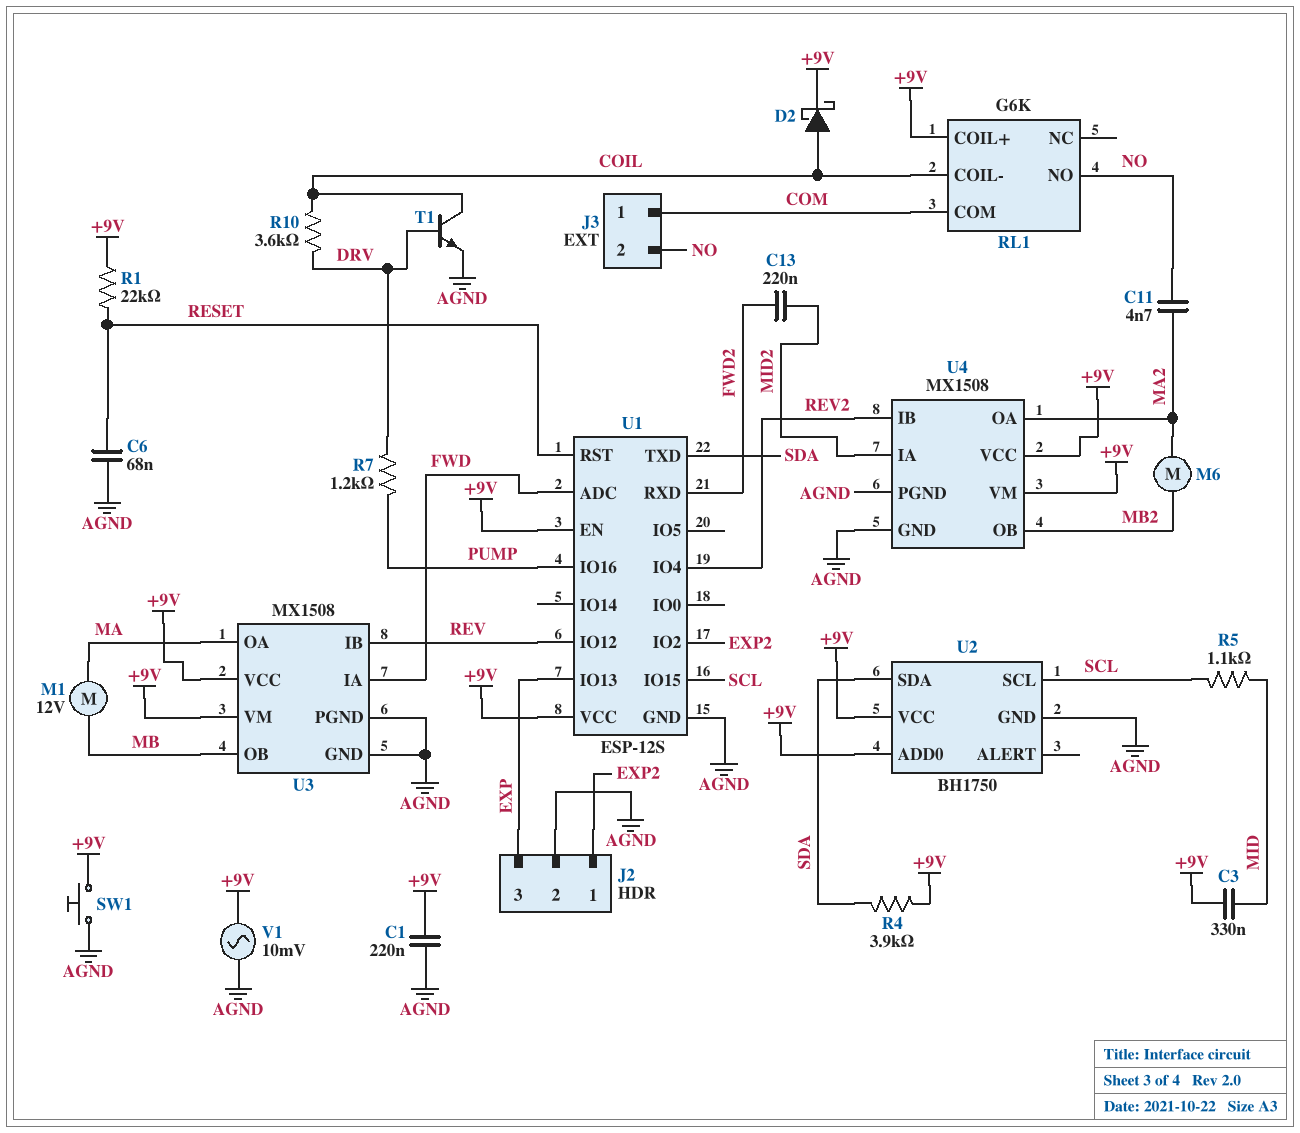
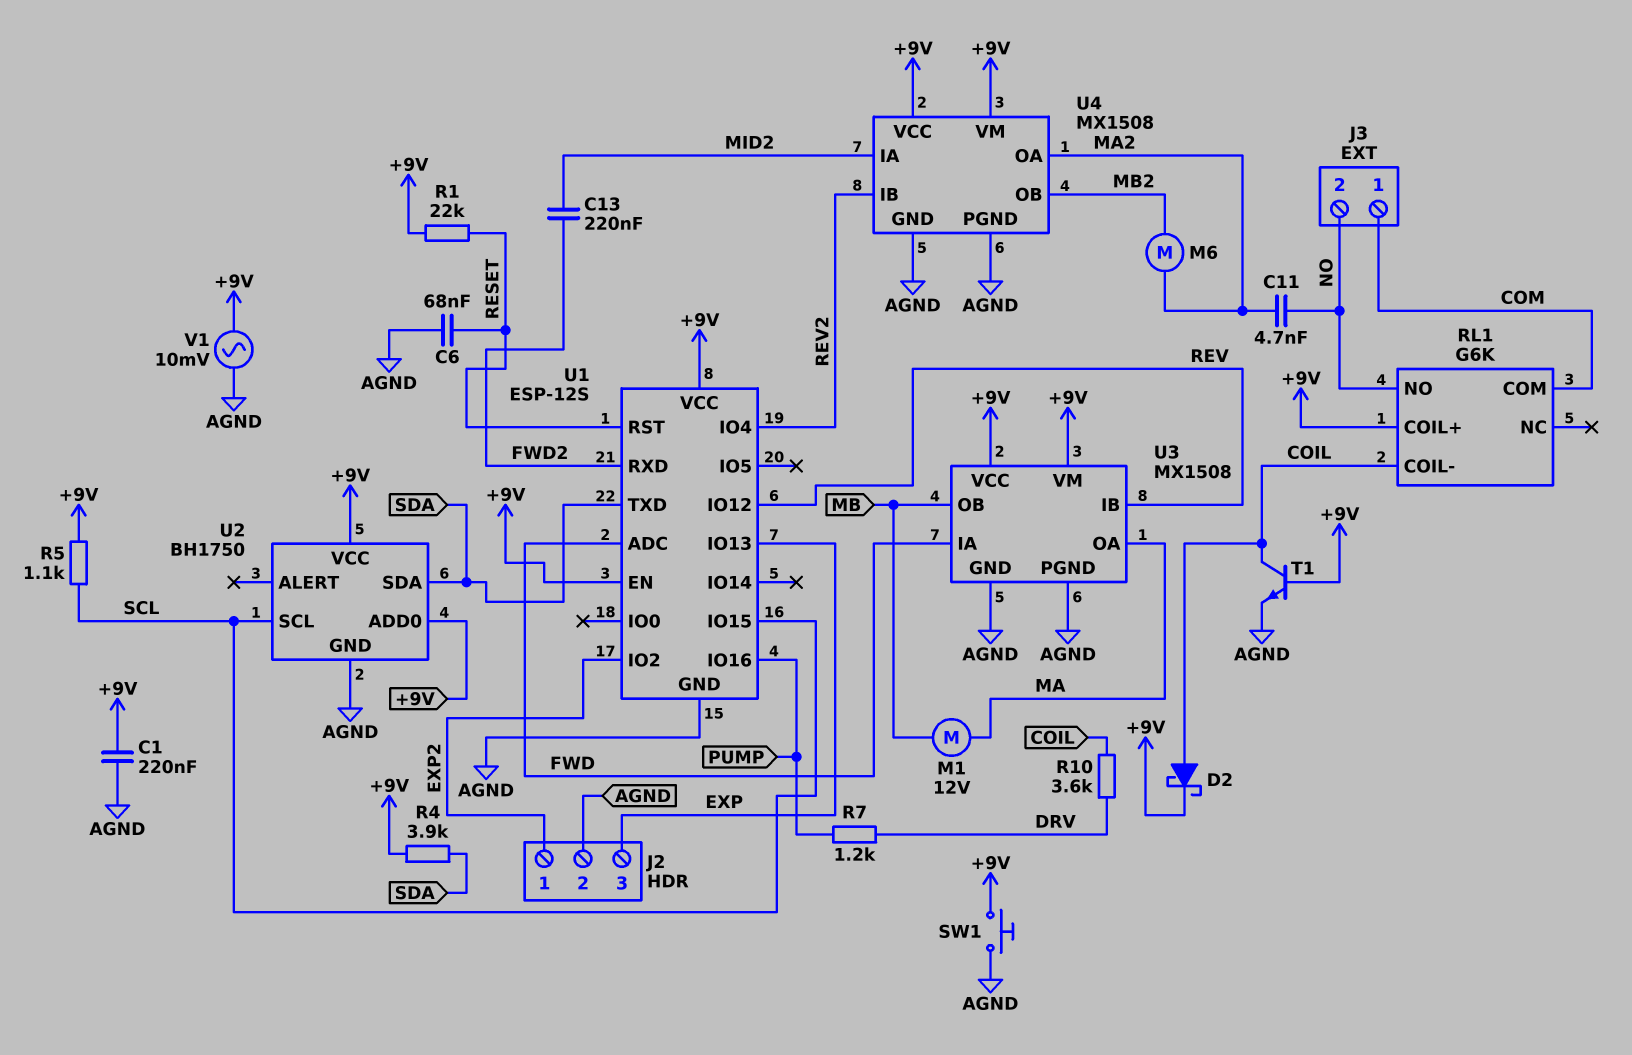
C3: 330nF (+9V, MID) -> none
R5: 1.1k (MID, SCL) -> 1.1k (+9V, SCL)
T1: NPN (B DRV, C COIL, E AGND) -> NPN (B +9V, C COIL, E AGND)

